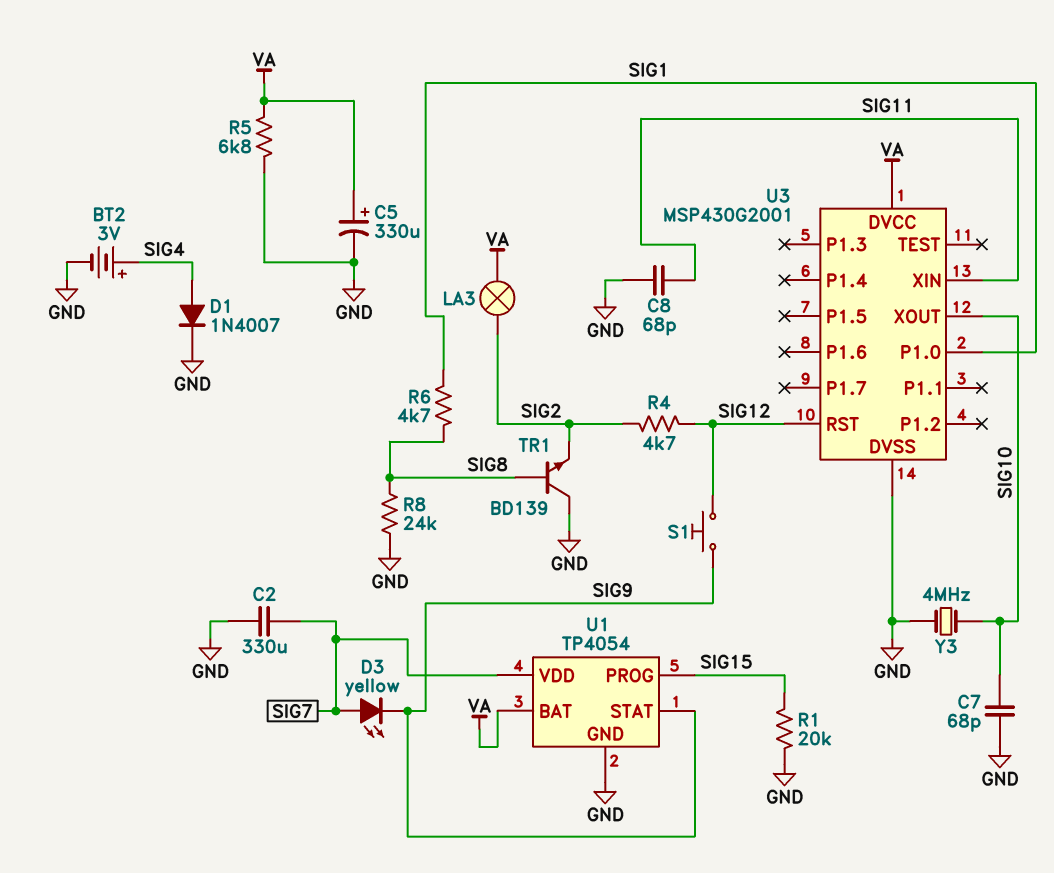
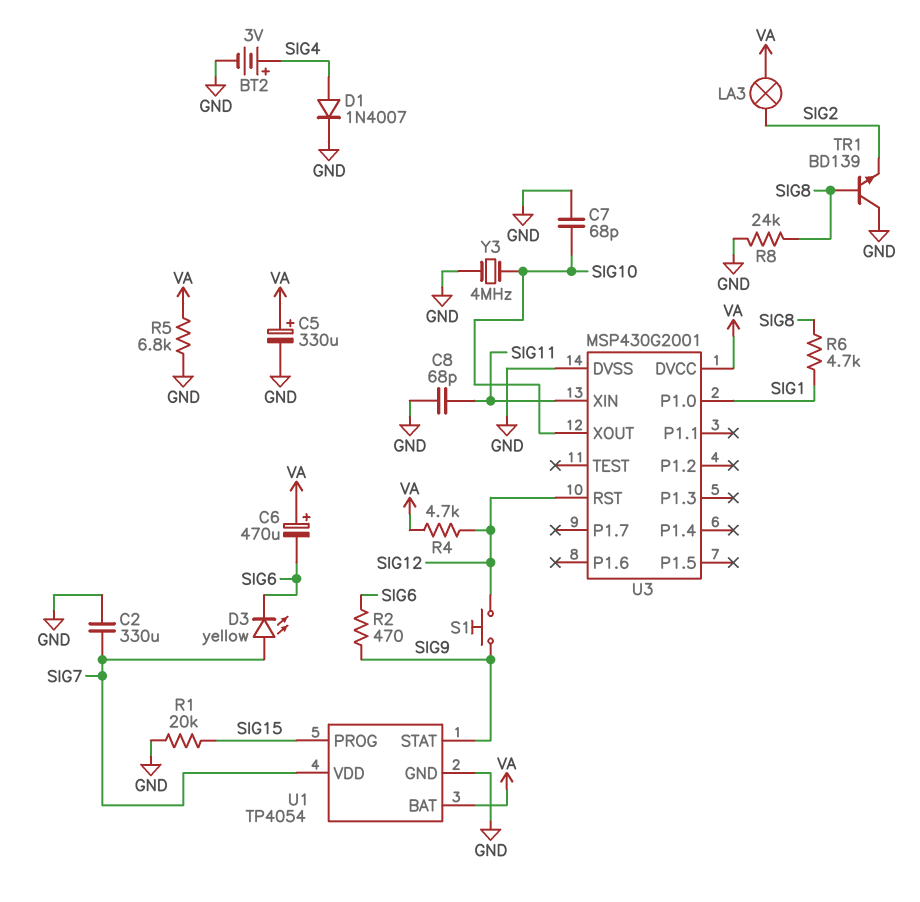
C6: none -> 470uF (plus VA, minus SIG6)
D3: LED yellow (A SIG7, K SIG9) -> LED yellow (A SIG7, K SIG6)
R2: none -> 470 (SIG6, SIG9)
R4: 4.7k (SIG2, SIG12) -> 4.7k (SIG12, VA)

